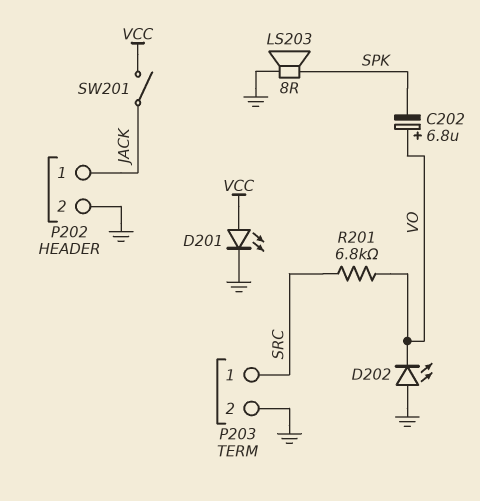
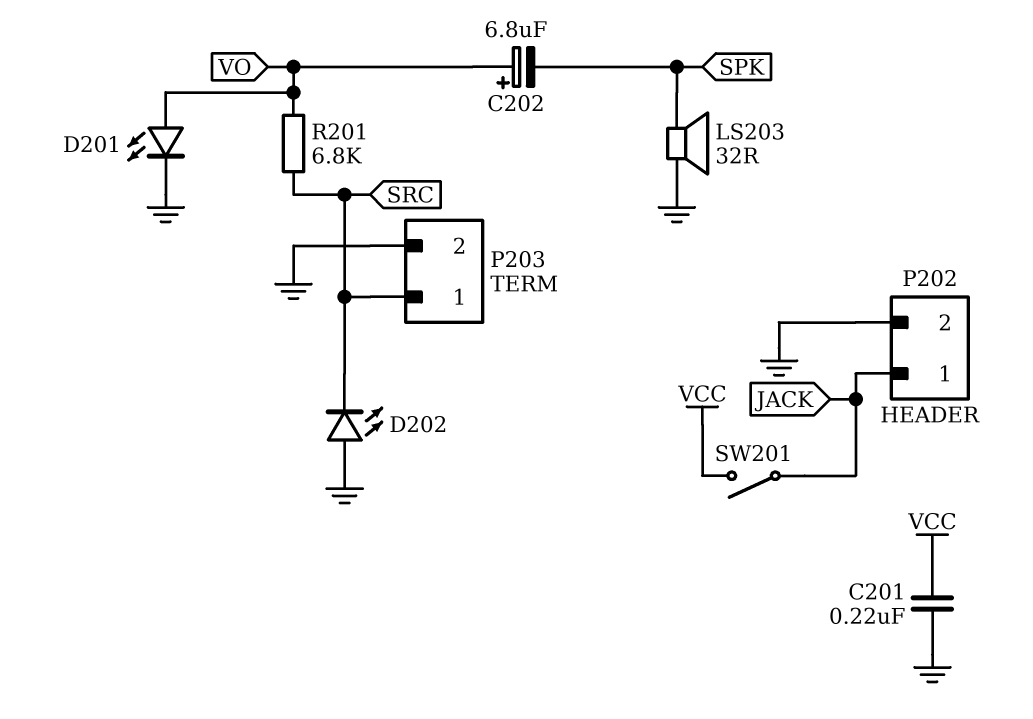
C201: none -> 220nF (GND, VCC)
D201: LED (A VCC, K GND) -> LED (A VO, K GND)
D202: LED (A GND, K VO) -> LED (A GND, K SRC)
LS203: speaker 8R (GND, SPK) -> speaker 32R (GND, SPK)

